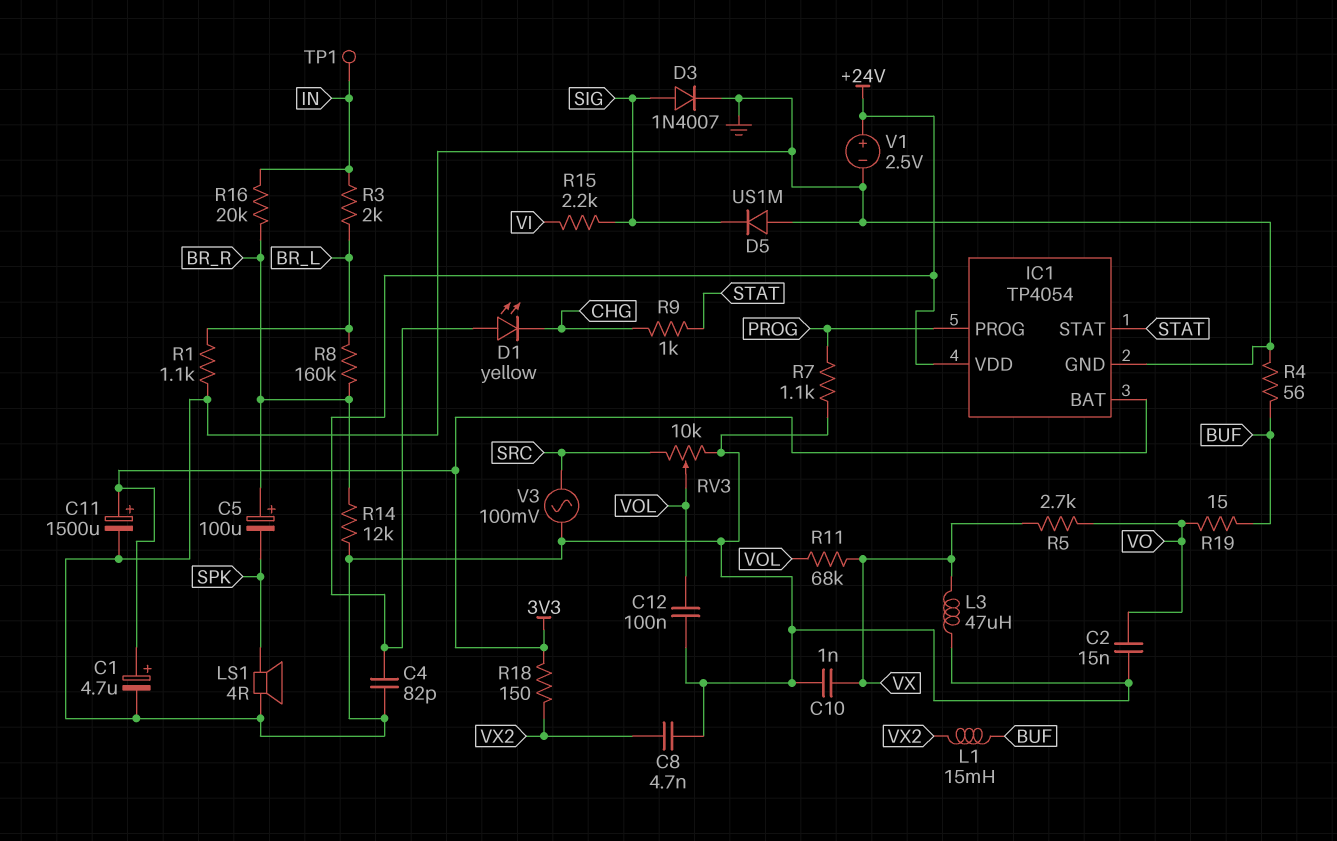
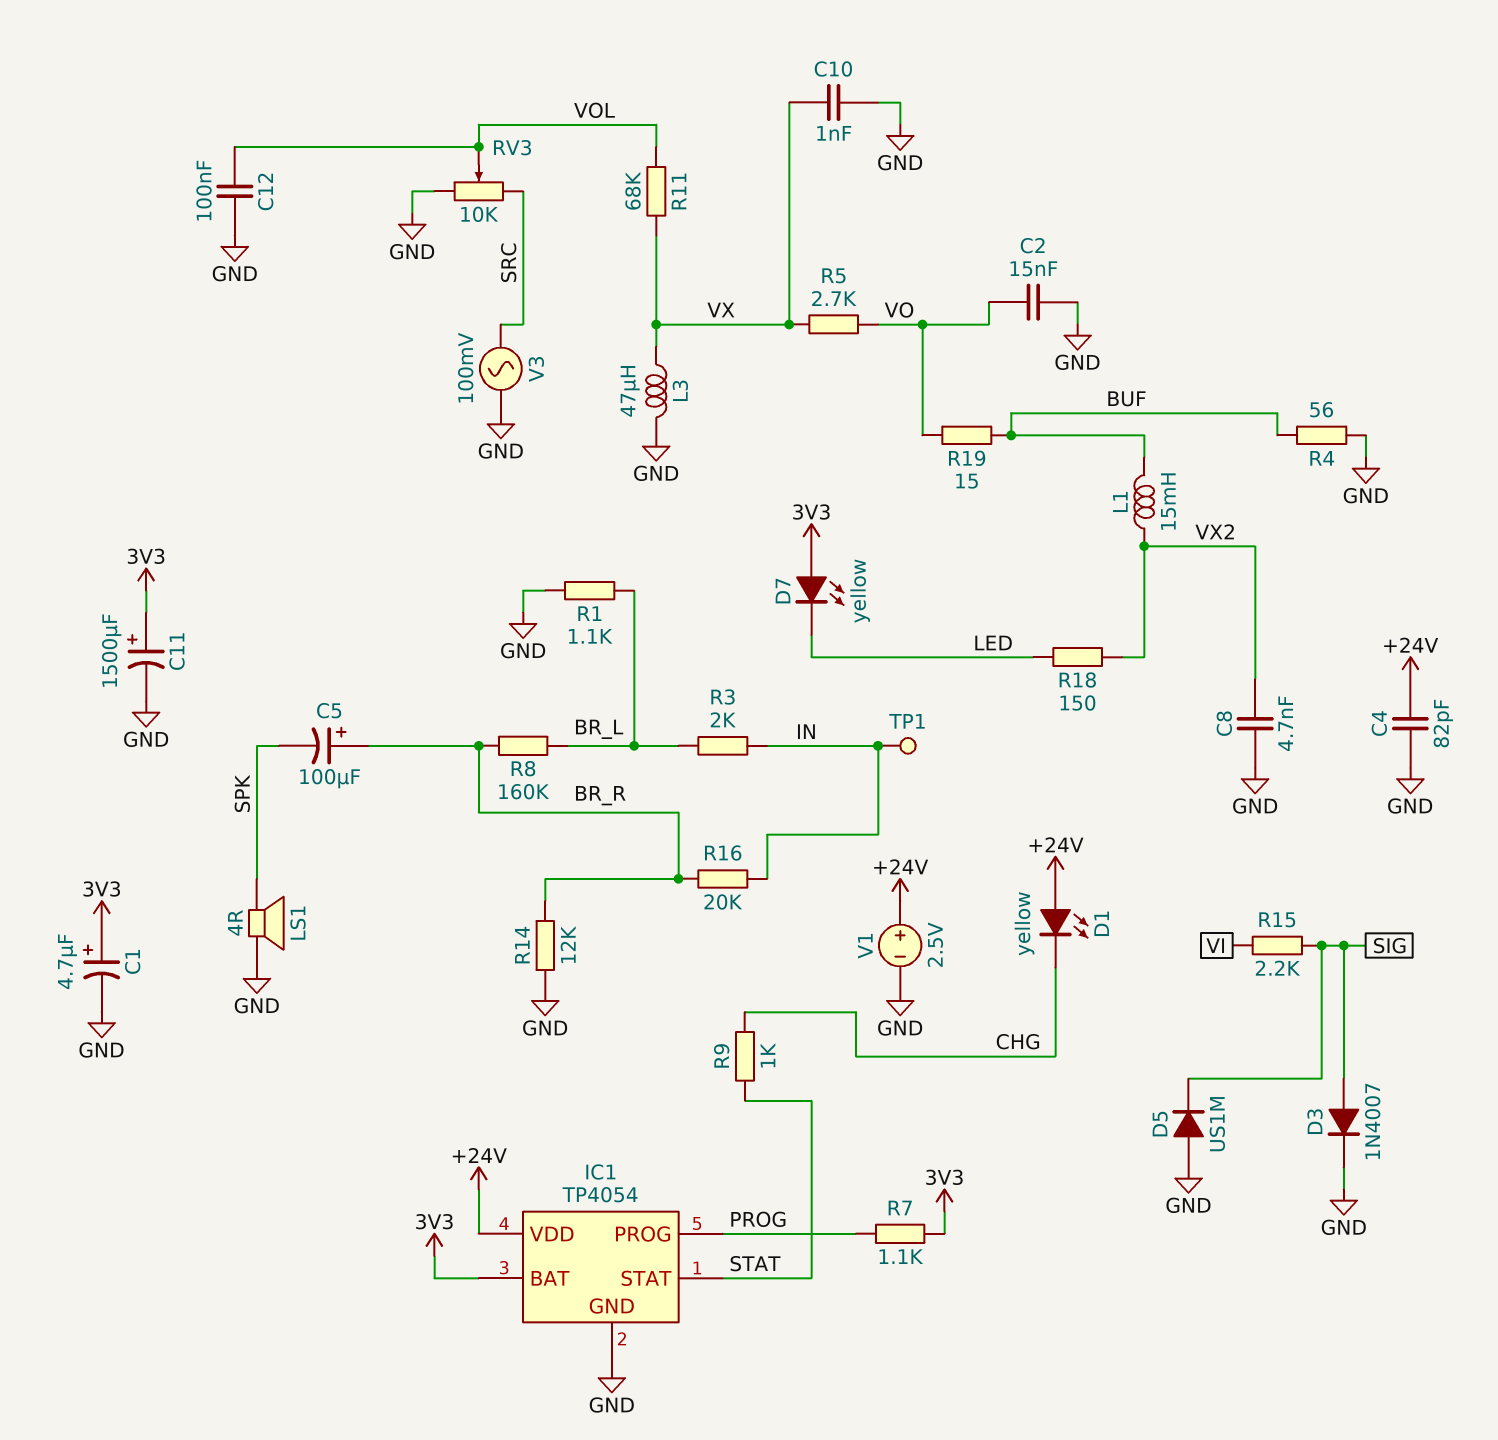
D7: none -> LED yellow (A 3V3, K LED)
R7: 1.1k (GND, PROG) -> 1.1k (3V3, PROG)
R18: 150 (3V3, VX2) -> 150 (LED, VX2)

